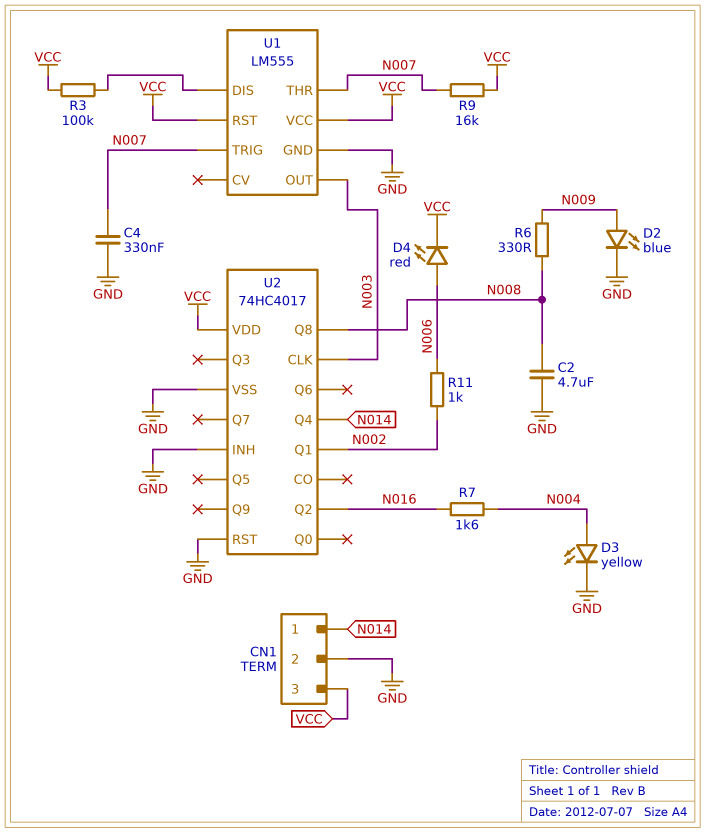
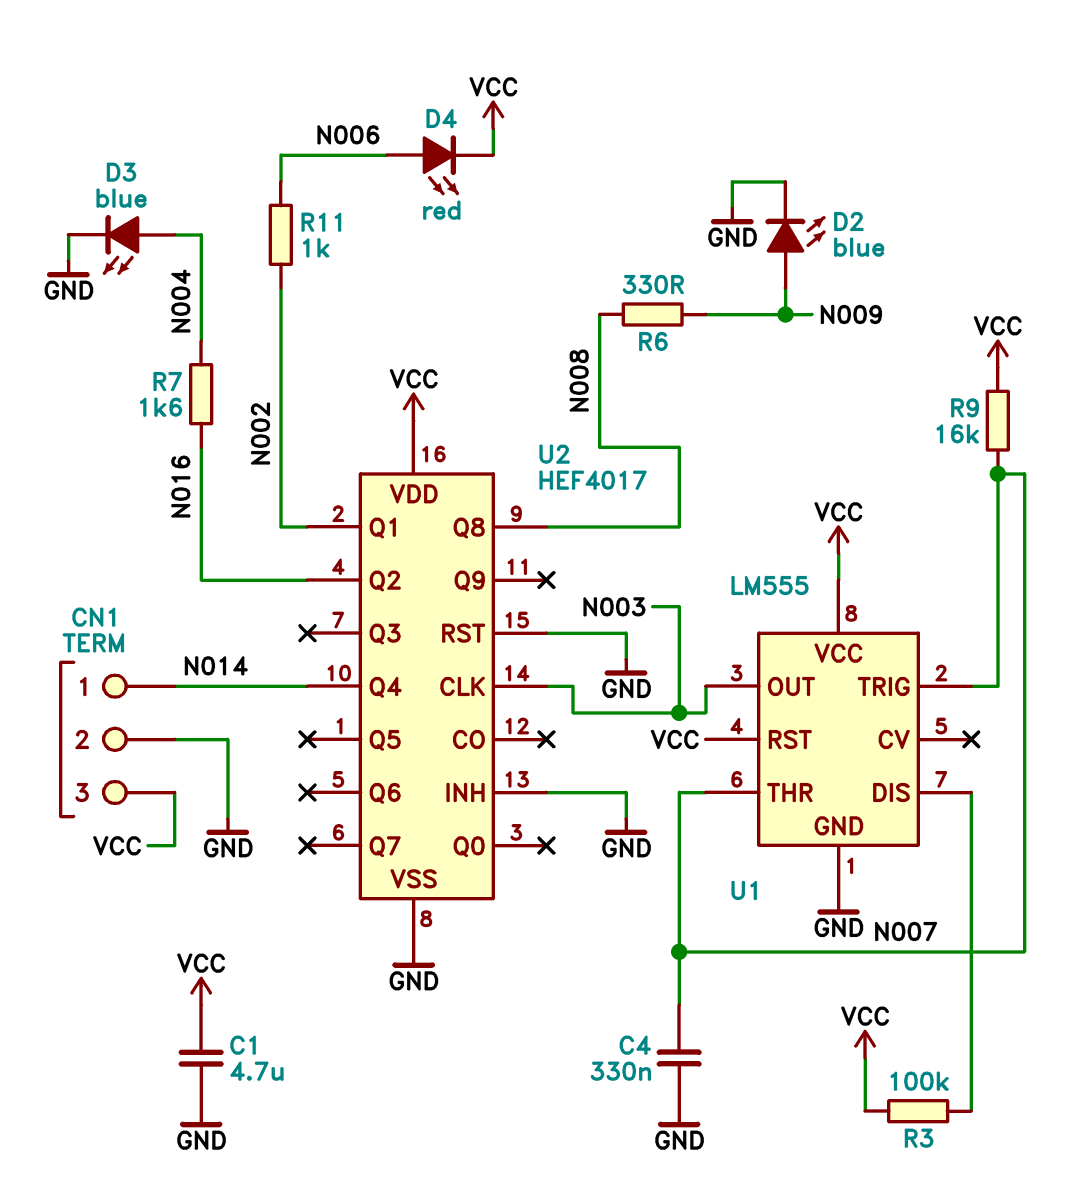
C1: none -> 4.7uF (GND, VCC)
C2: 4.7uF (GND, N008) -> none
D3: LED yellow (A N004, K GND) -> LED blue (A N004, K GND)
U2: 74HC4017 -> HEF4017

